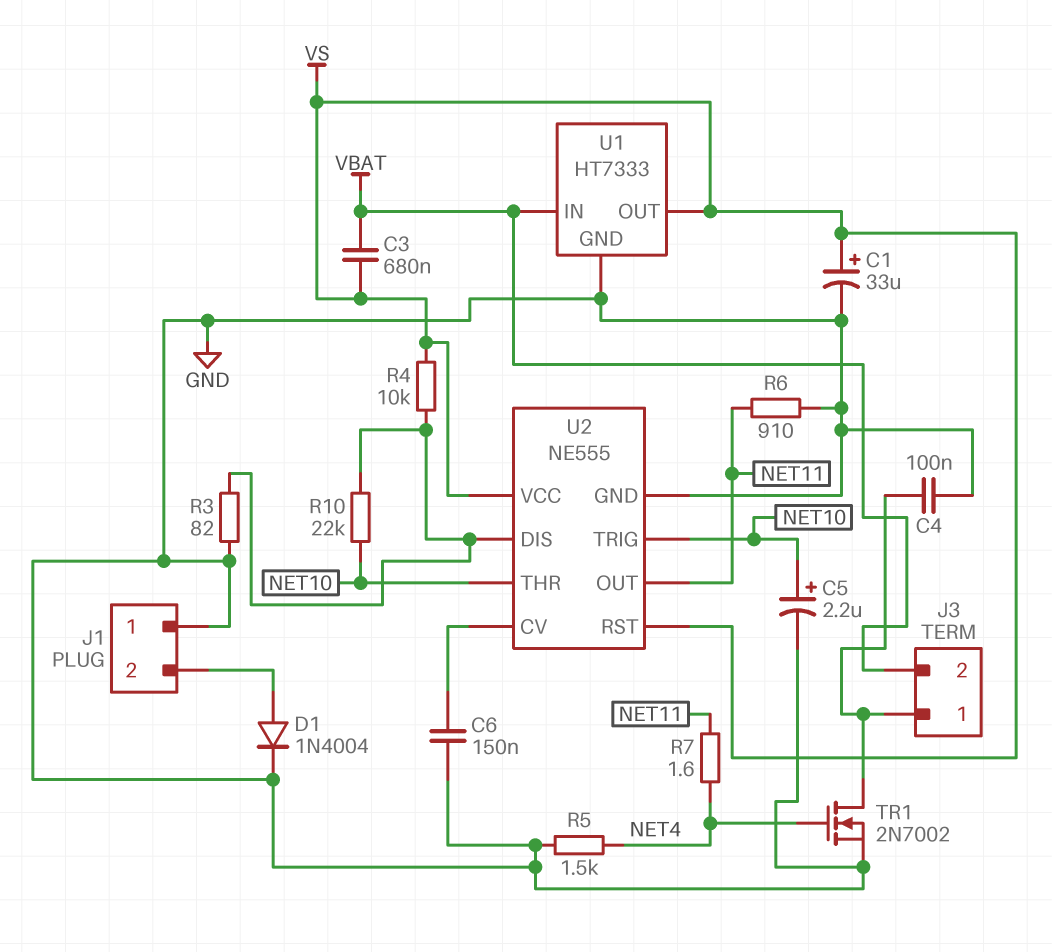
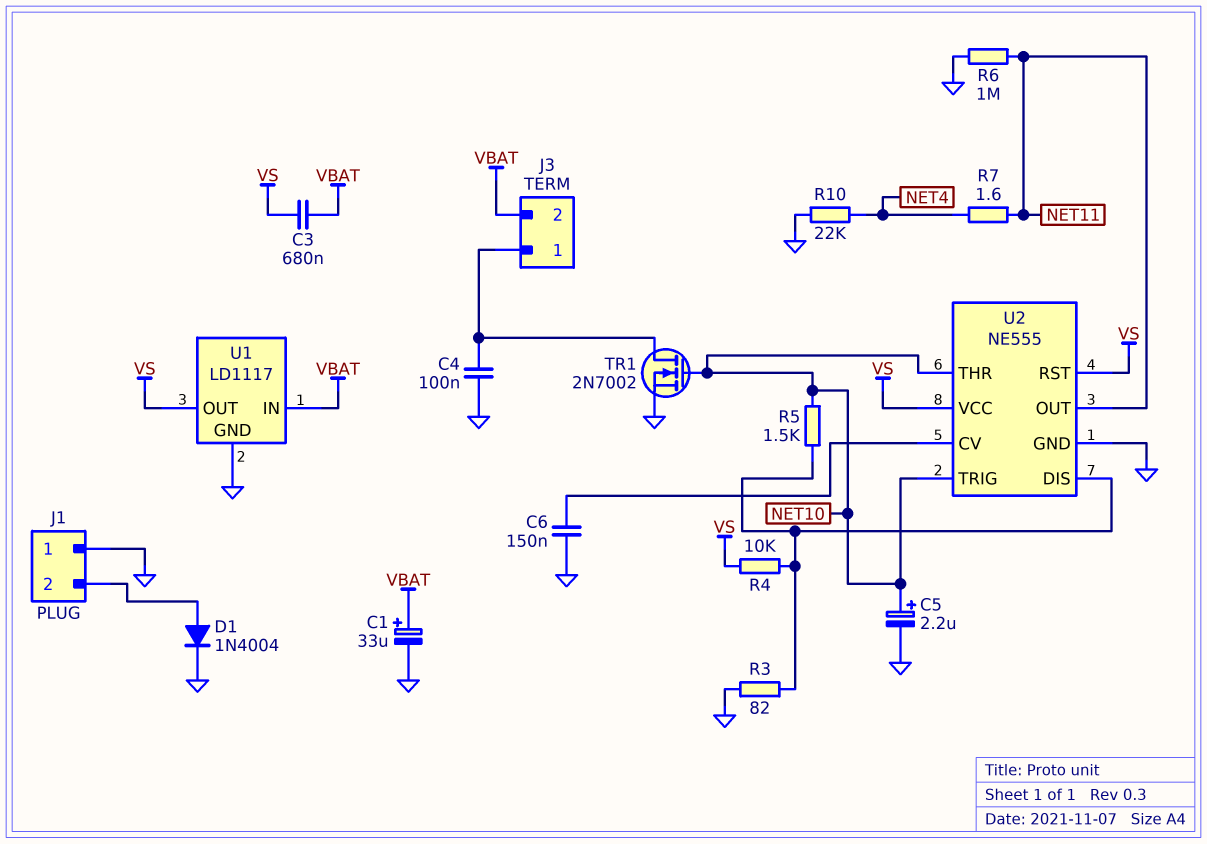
C1: 33uF (plus VS, minus GND) -> 33uF (plus VBAT, minus GND)
R5: 1.5k (GND, NET4) -> 1.5k (NET10, U2/DIS)
R6: 910 (GND, NET11) -> 1M (GND, NET11)
R10: 22k (NET10, U2/DIS) -> 22k (GND, NET4)
TR1: NMOS 2N7002 (G NET4, D J3/1, S GND) -> NMOS 2N7002 (G NET10, D J3/1, S GND)
U1: HT7333 -> LD1117

